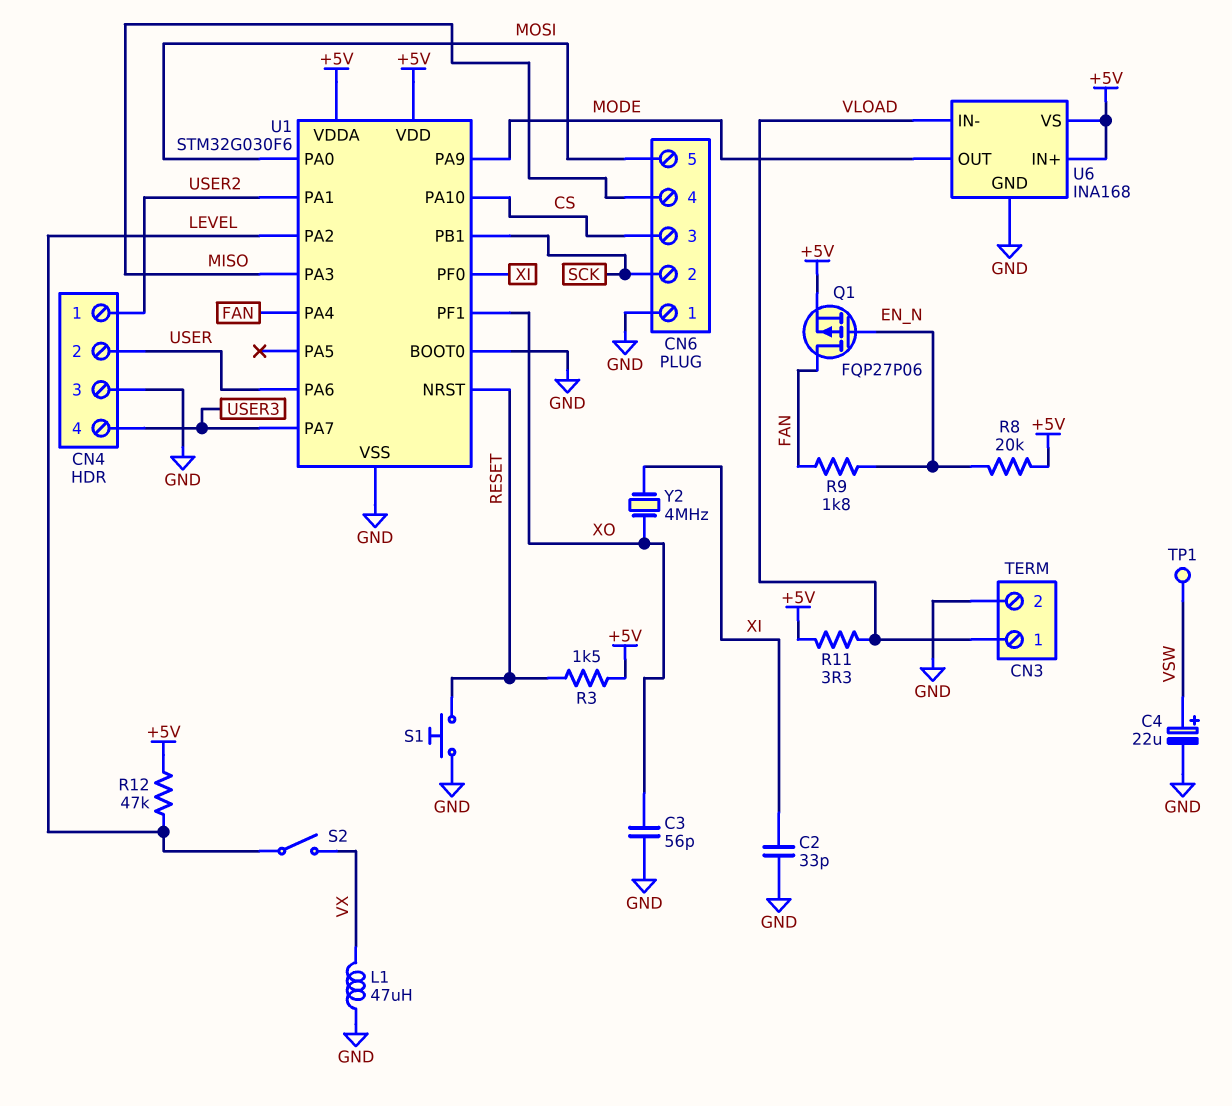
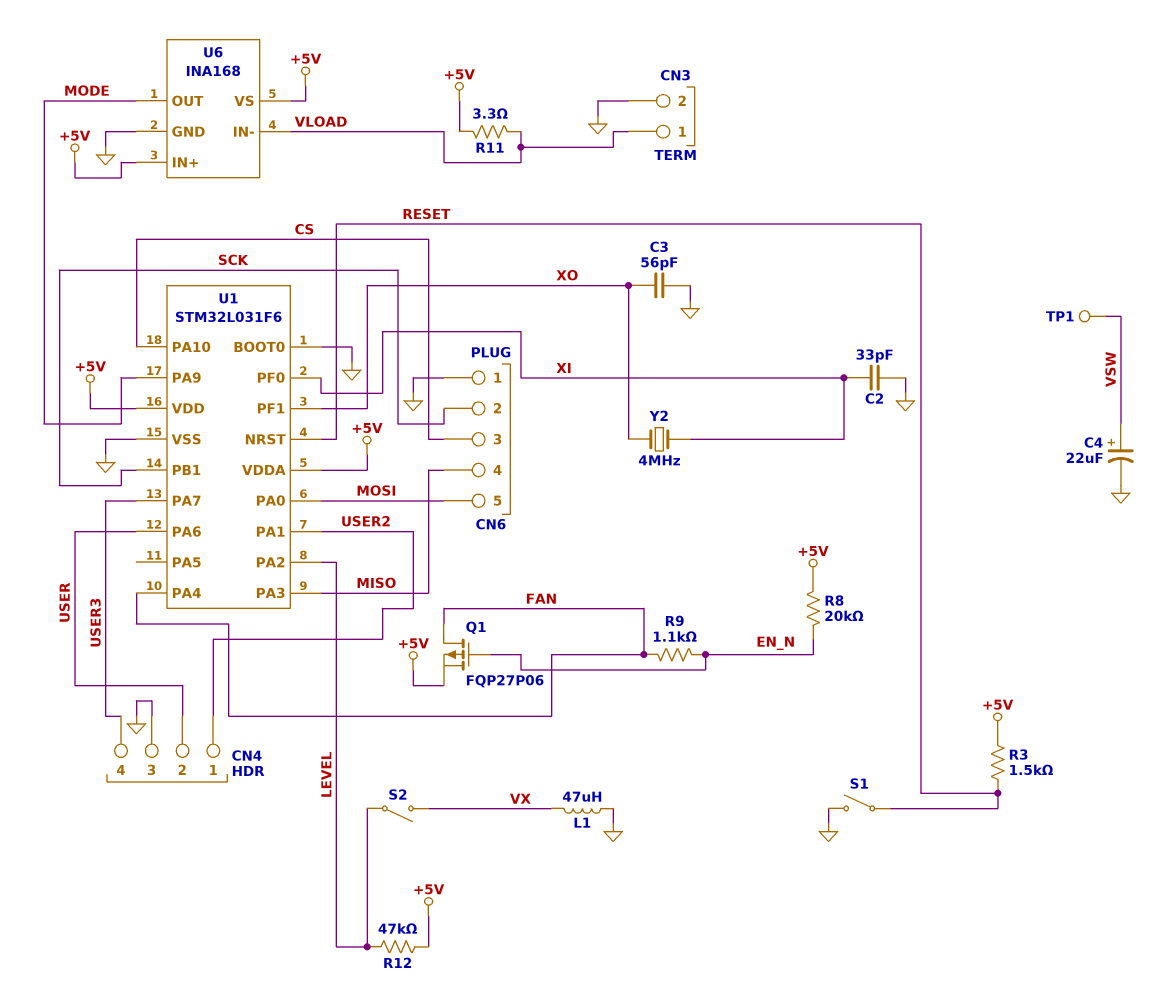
R9: 1.8k (EN_N, FAN) -> 1.1k (EN_N, FAN)
S1: button (GND, RESET) -> switch (GND, RESET)
U1: STM32G030F6 -> STM32L031F6

